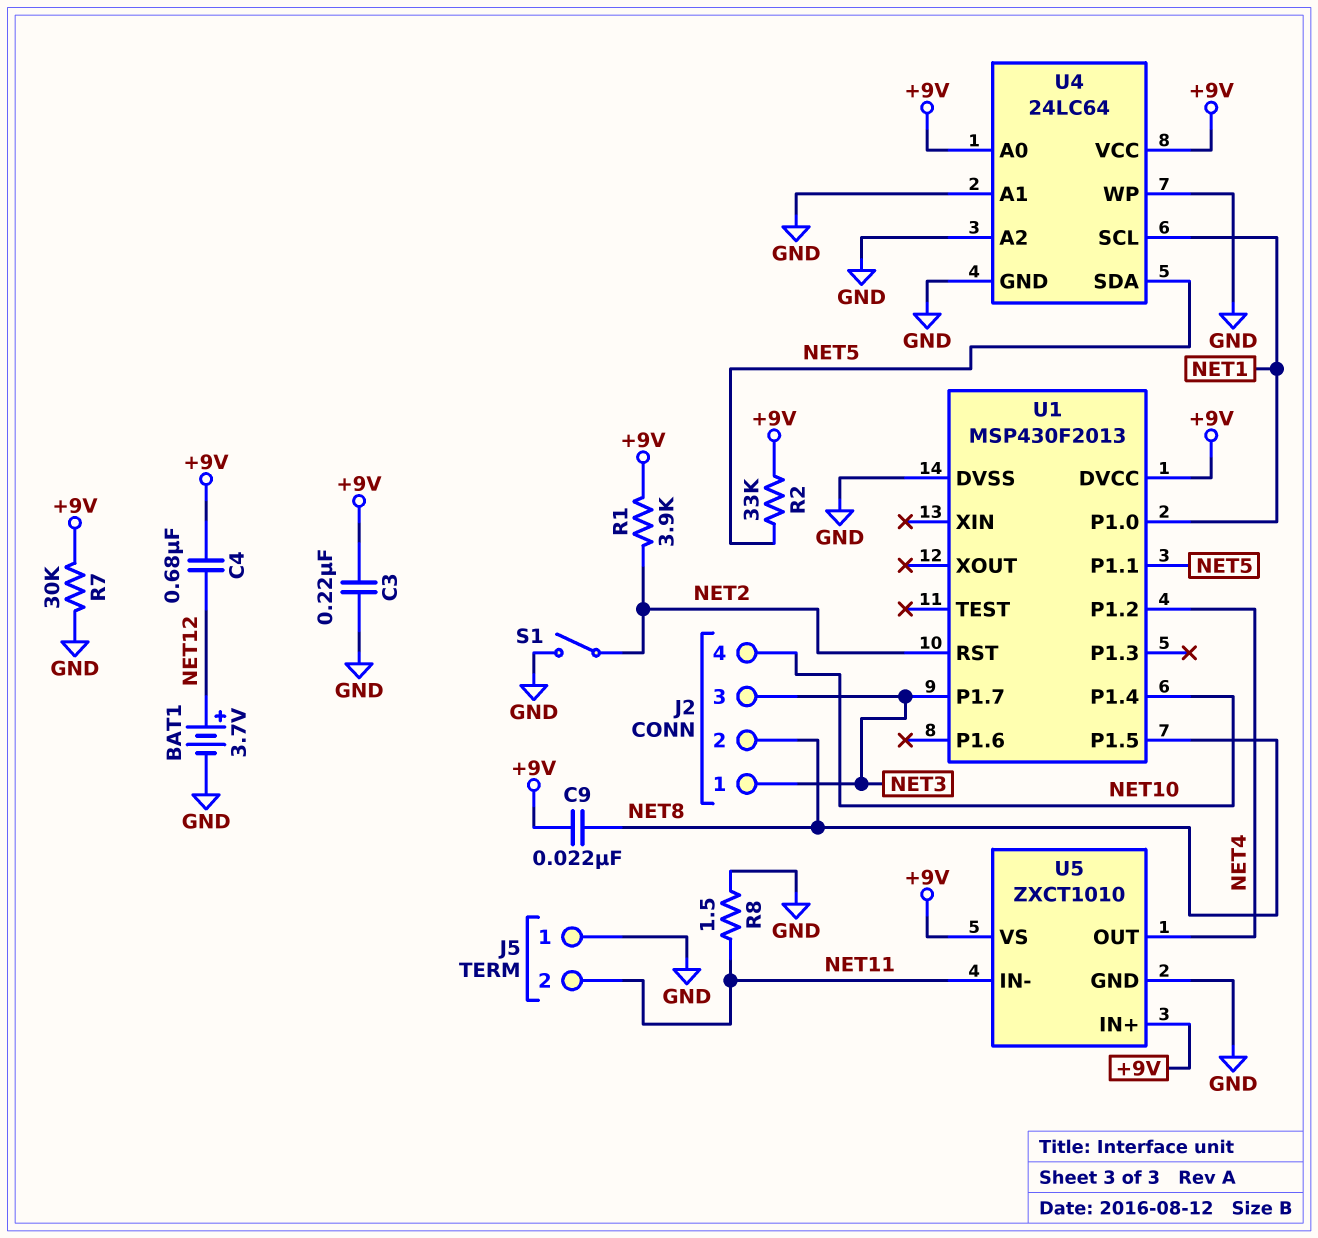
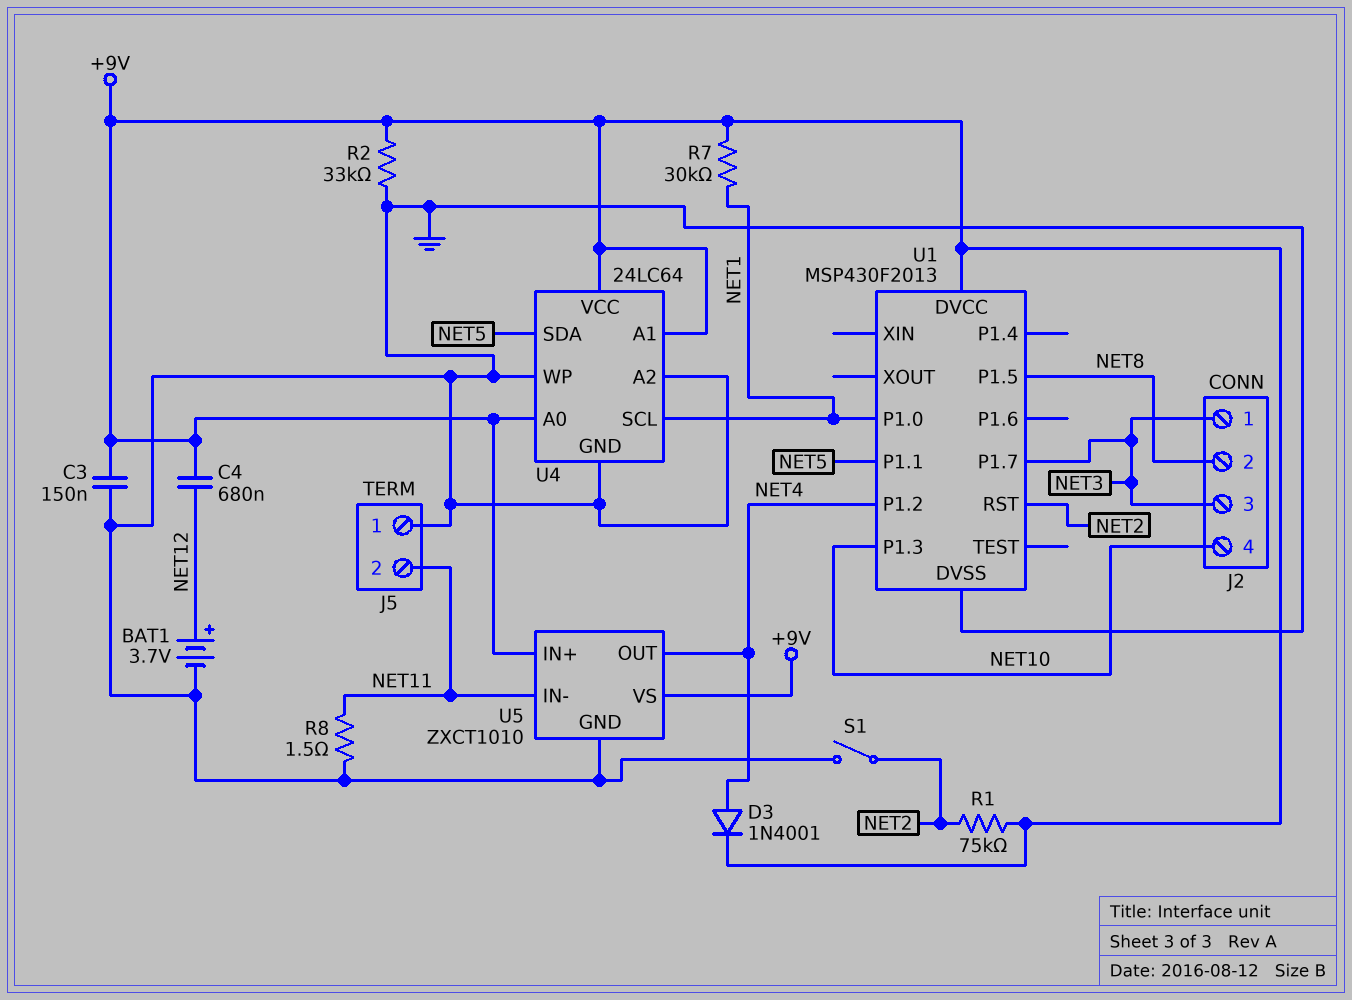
C3: 220nF (+9V, GND) -> 150nF (+9V, GND)
C9: 22nF (+9V, NET8) -> none
D3: none -> diode 1N4001 (A NET4, K +9V)
R1: 3.9k (+9V, NET2) -> 75k (+9V, NET2)
R2: 33k (+9V, NET5) -> 33k (+9V, GND)
R7: 30k (+9V, GND) -> 30k (+9V, NET1)
U1 pin P1.3: none -> NET10
U1 pin P1.4: NET10 -> none
U4 pin A1: GND -> +9V

